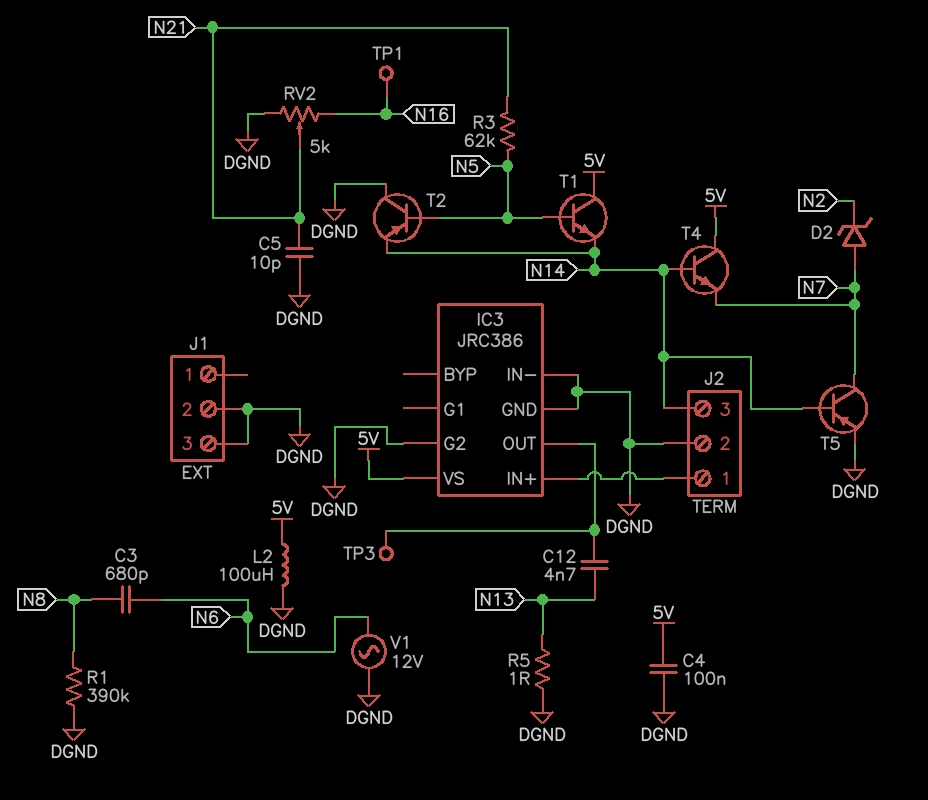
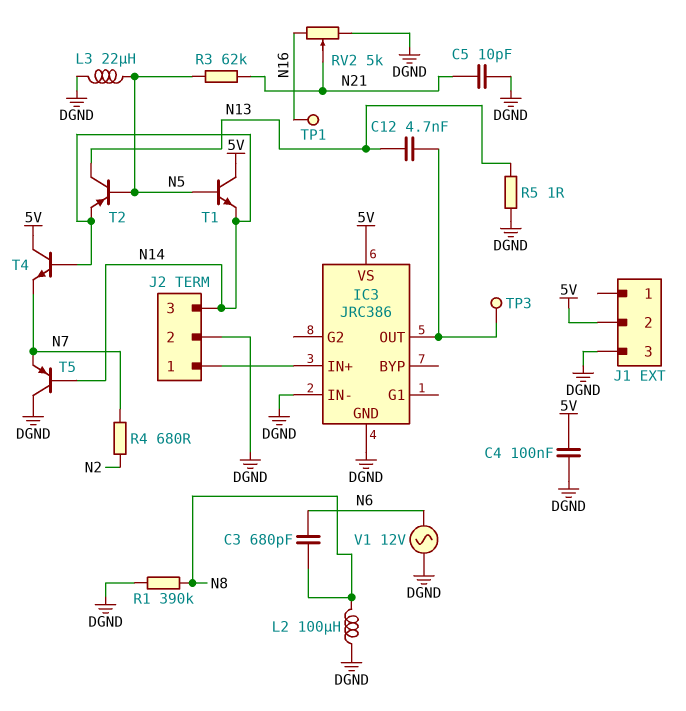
D2: zener (A N7, K N2) -> none
IC3 pin G2: DGND -> none
J1 pin 2: DGND -> 5V
L2: 100uH (5V, DGND) -> 100uH (DGND, N8)
L3: none -> 22uH (DGND, N5)
R4: none -> 680 (N2, N7)
T2: PNP (B N5, C DGND, E N14) -> PNP (B N5, C N13, E N14)
T5: PNP (B N14, C N7, E DGND) -> PNP (B N14, C DGND, E N7)

